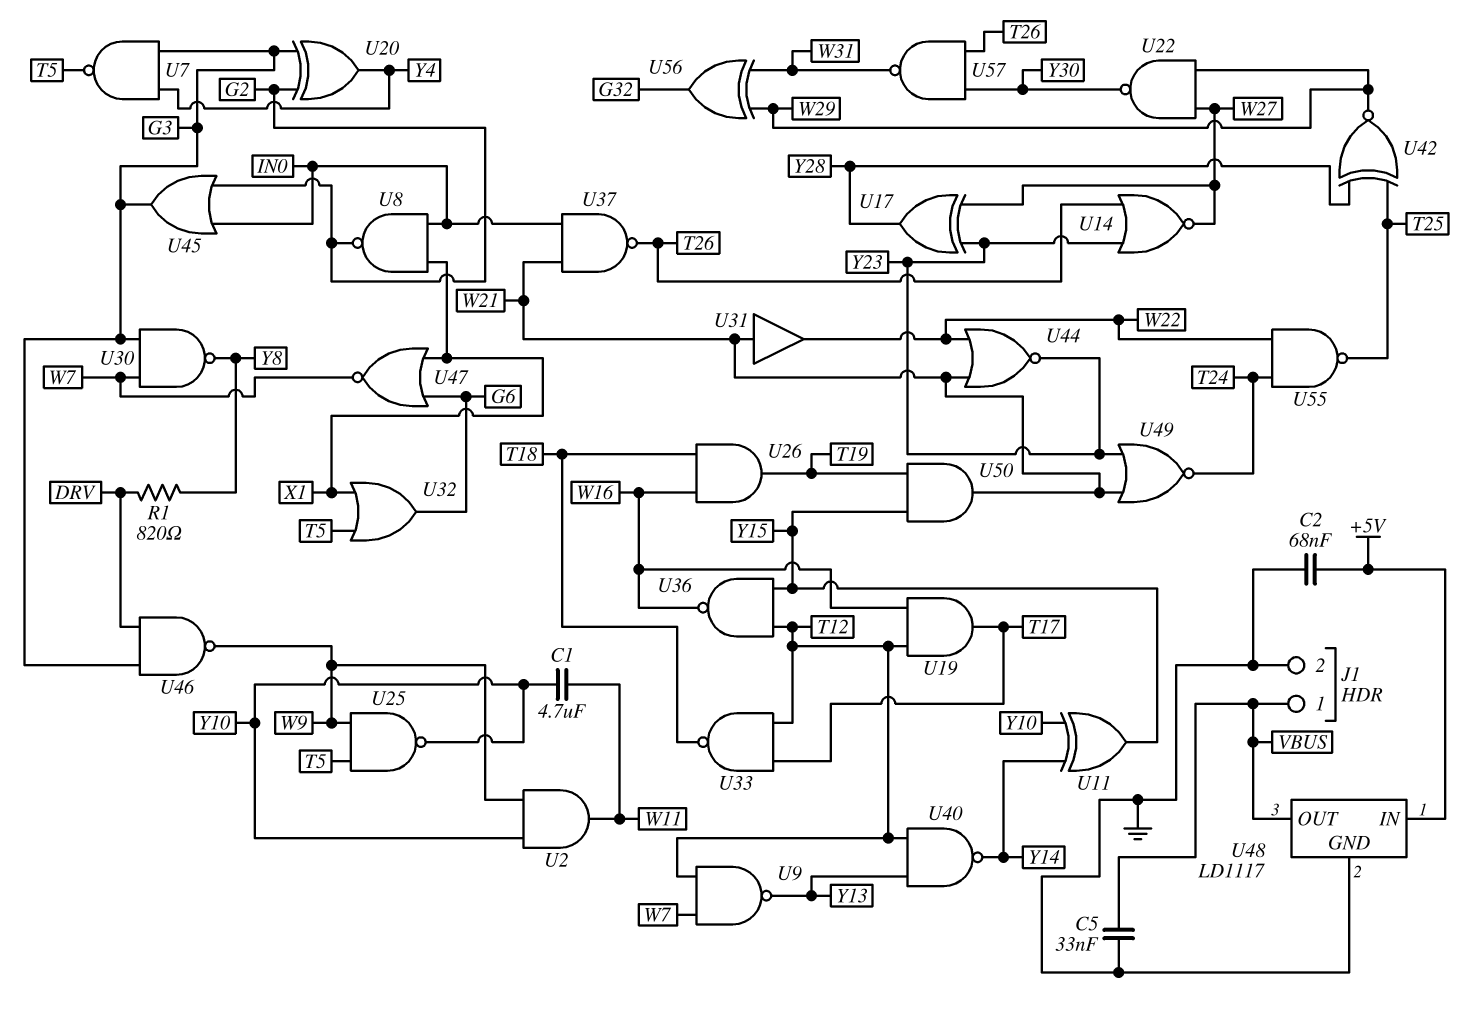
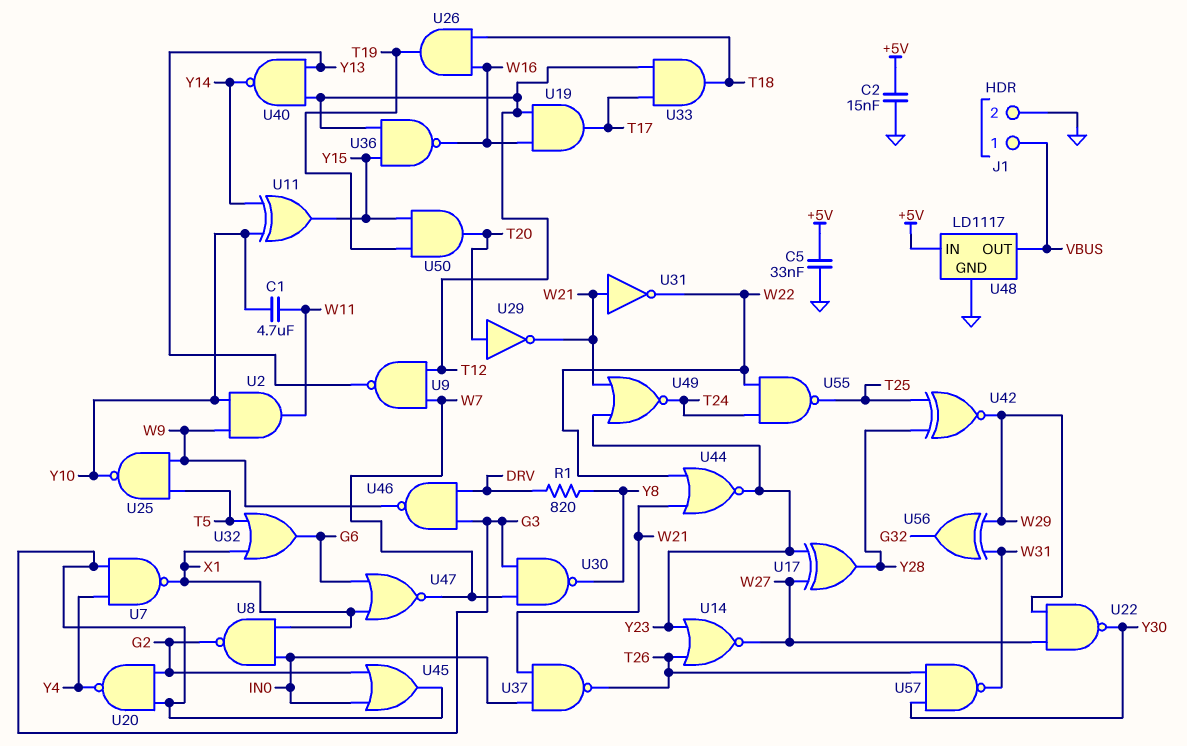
C2: 68nF (+5V, GND) -> 15nF (+5V, GND)
C5: 33nF (GND, VBUS) -> 33nF (+5V, GND)
U7: NAND (in G3, in Y4, out T5) -> NAND (in G3, in Y4, out X1)
U20: XOR (in G2, in G3, out Y4) -> NAND (in G2, in G3, out Y4)
U29: none -> NOT (in T20, out W21)
U31: buffer (in W21, out W22) -> NOT (in W21, out W22)
U33: NAND (in T12, in T17, out T18) -> AND (in T12, in T17, out T18)
U50: AND (in T19, in Y15, out W21) -> AND (in T19, in Y15, out T20)

